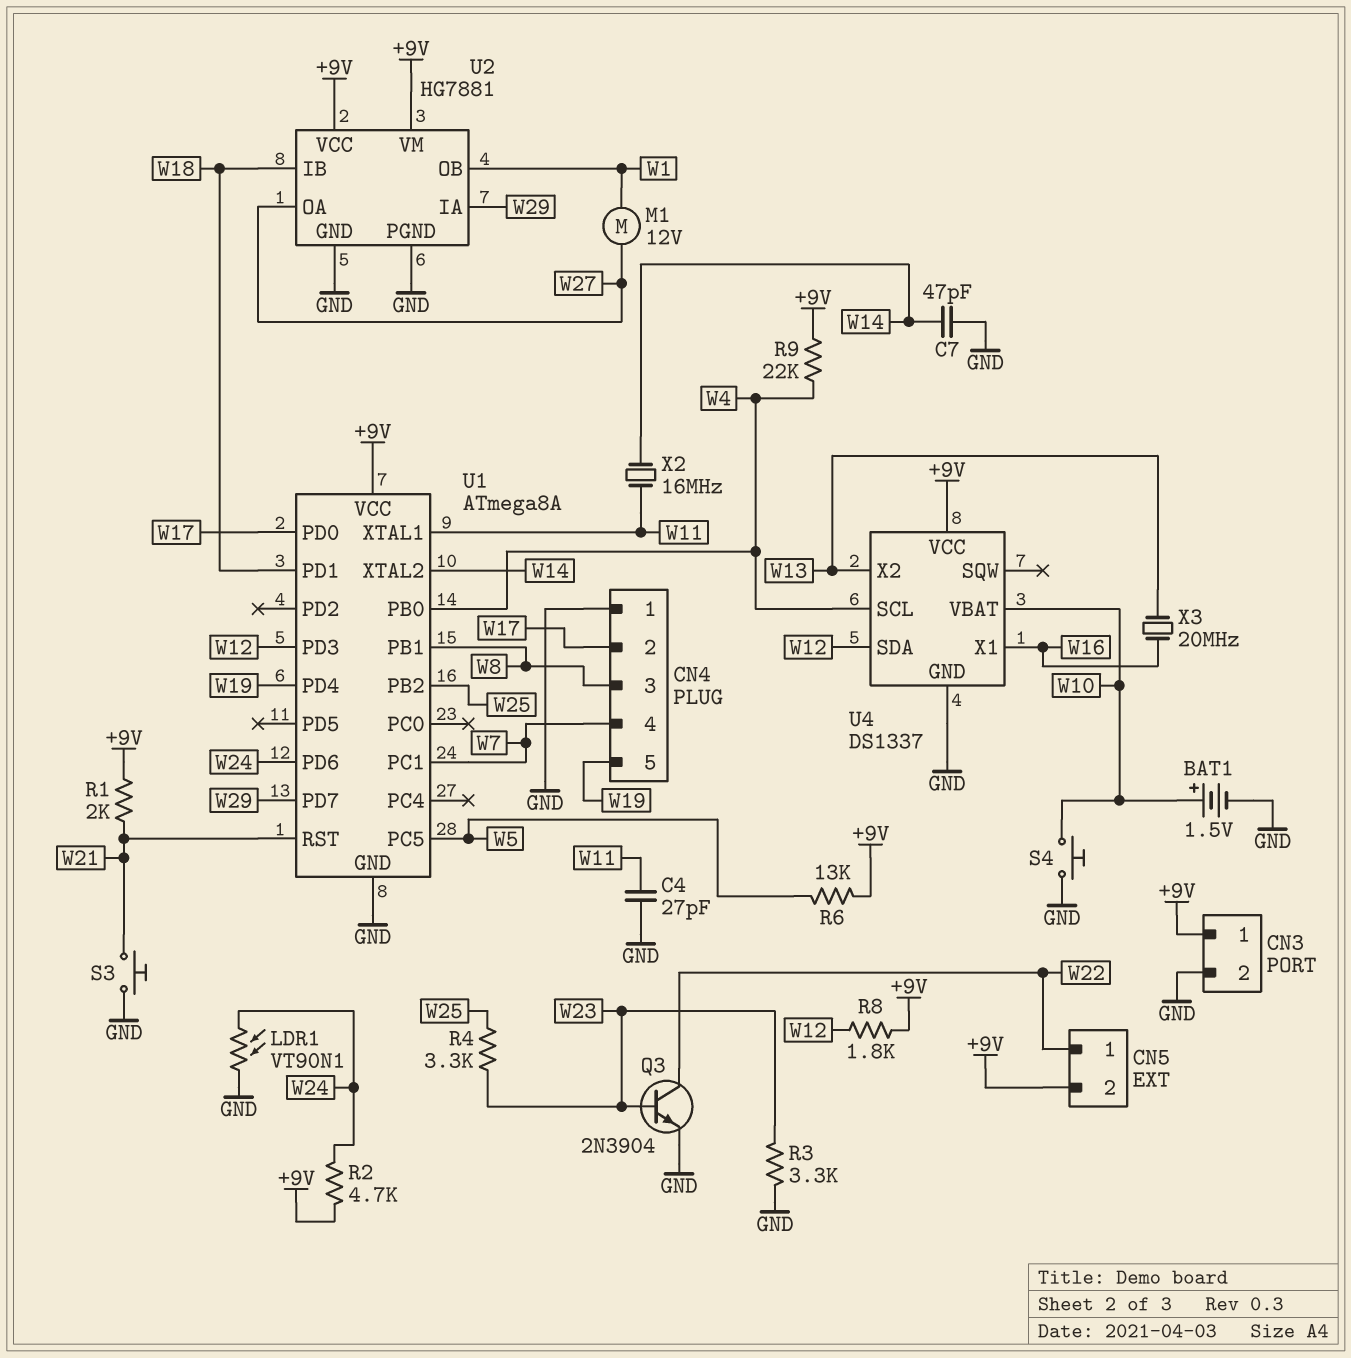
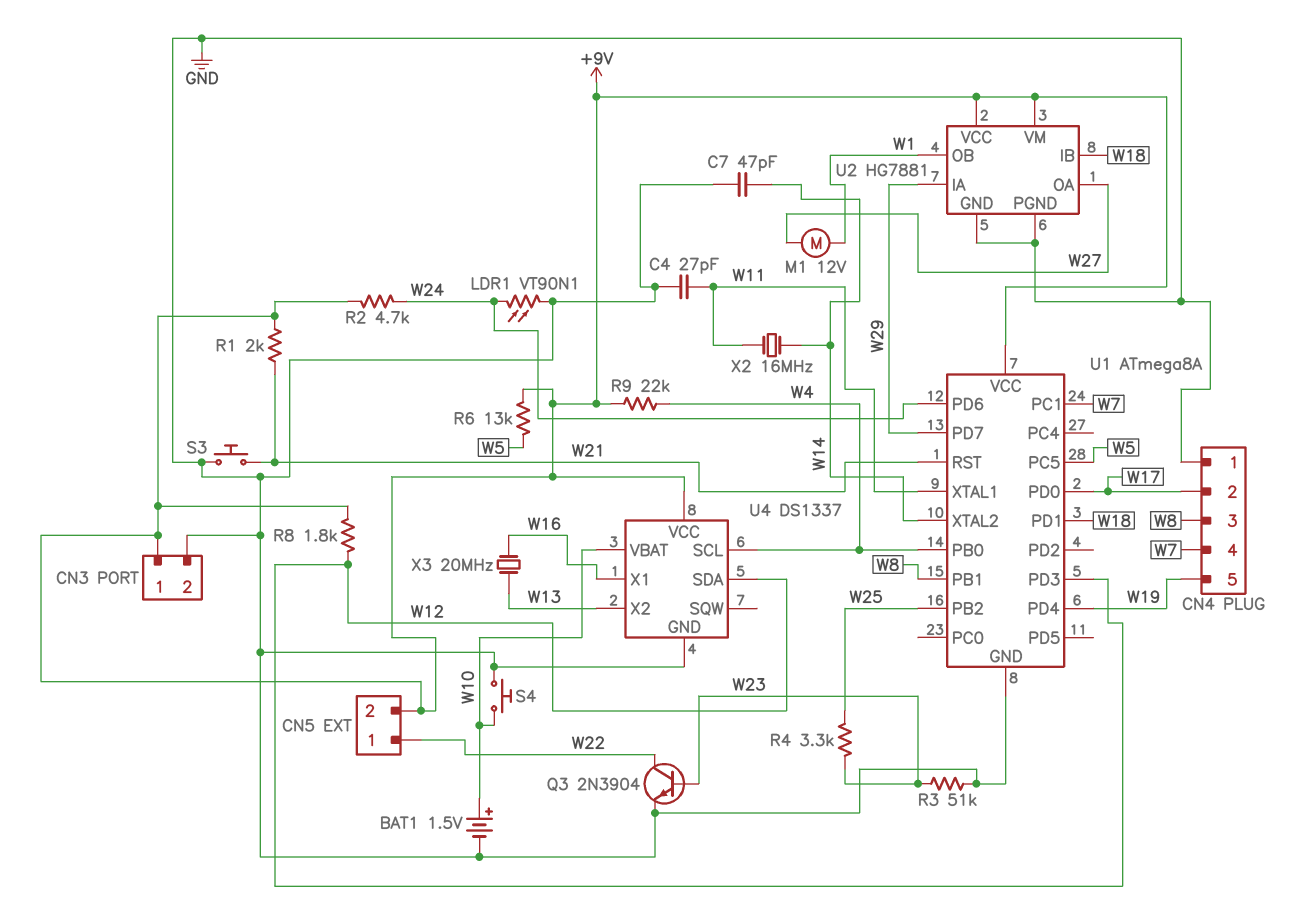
R3: 3.3k (GND, W23) -> 51k (GND, W23)

